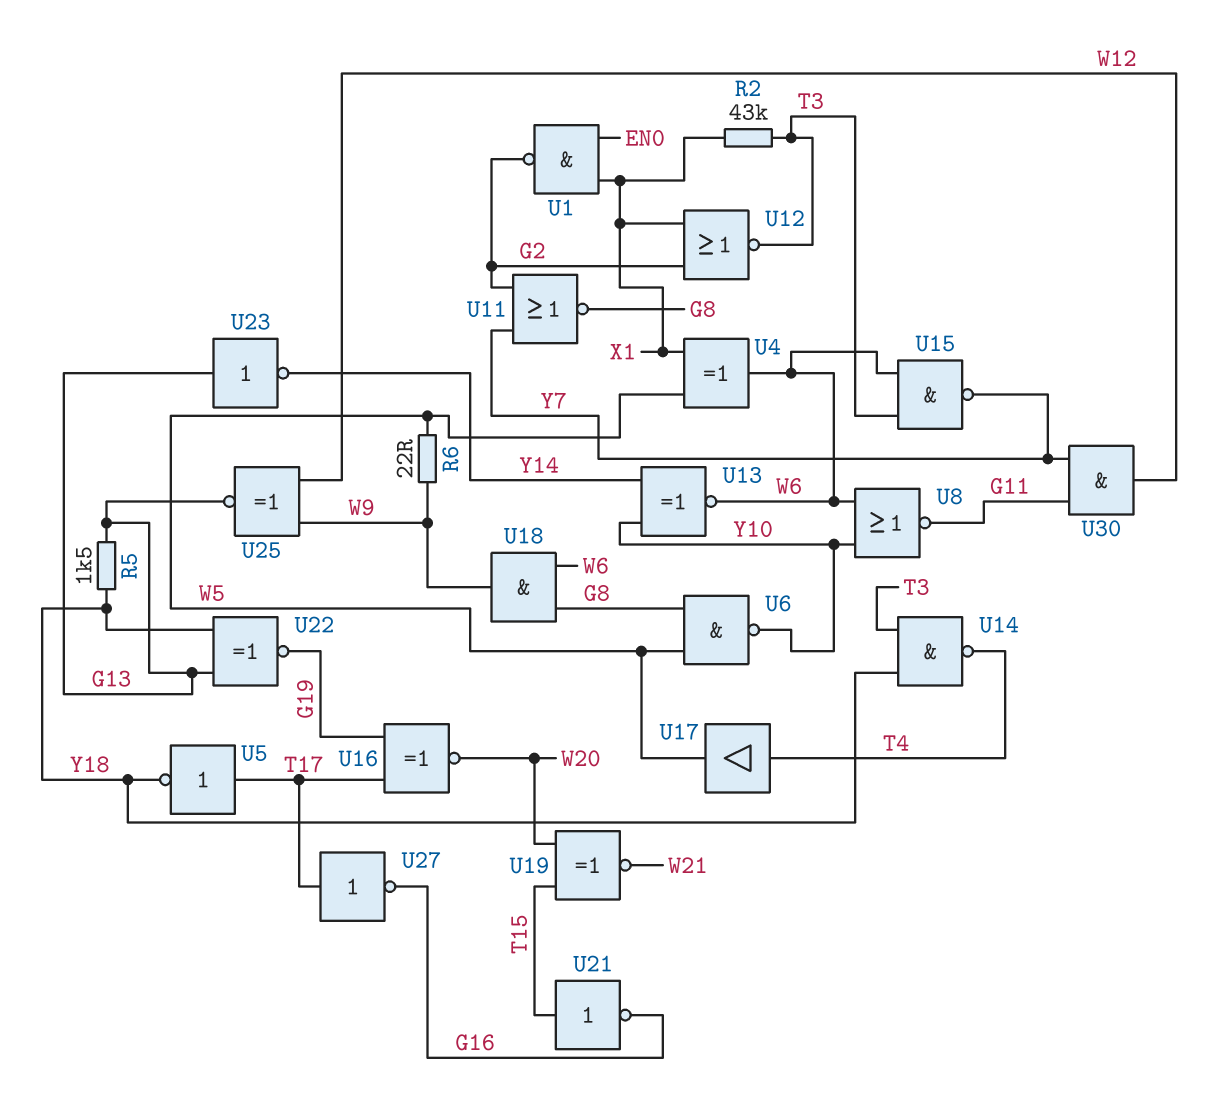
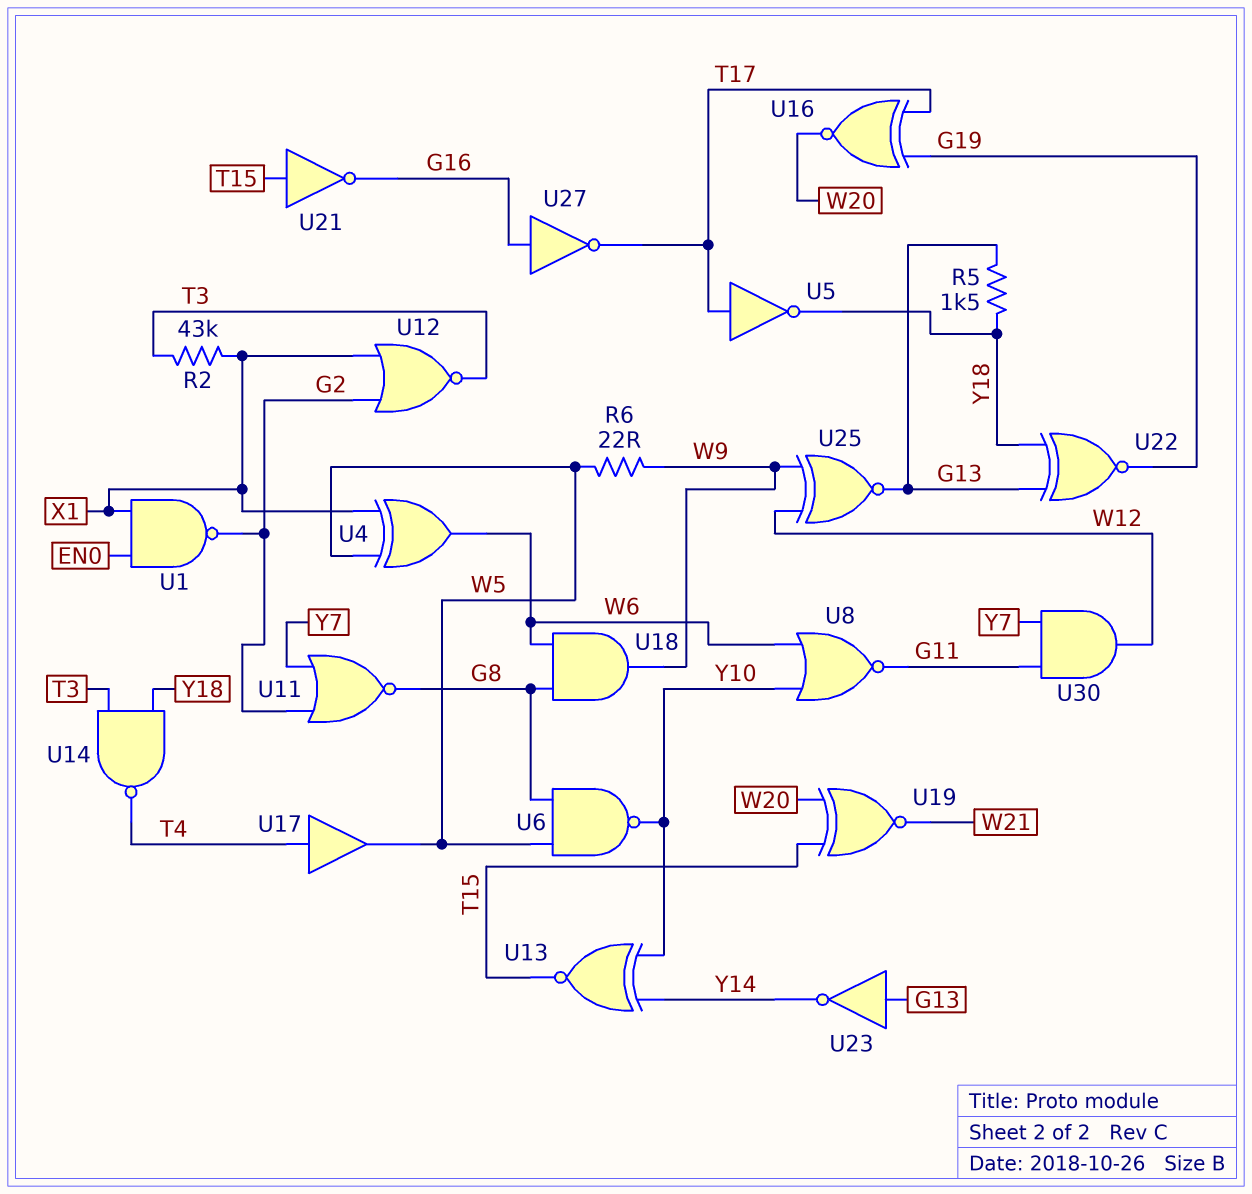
U13: XNOR (in Y10, in Y14, out W6) -> XNOR (in Y10, in Y14, out T15)
U15: NAND (in T3, in W6, out Y7) -> none
U27: NOT (in T17, out G16) -> NOT (in G16, out T17)

